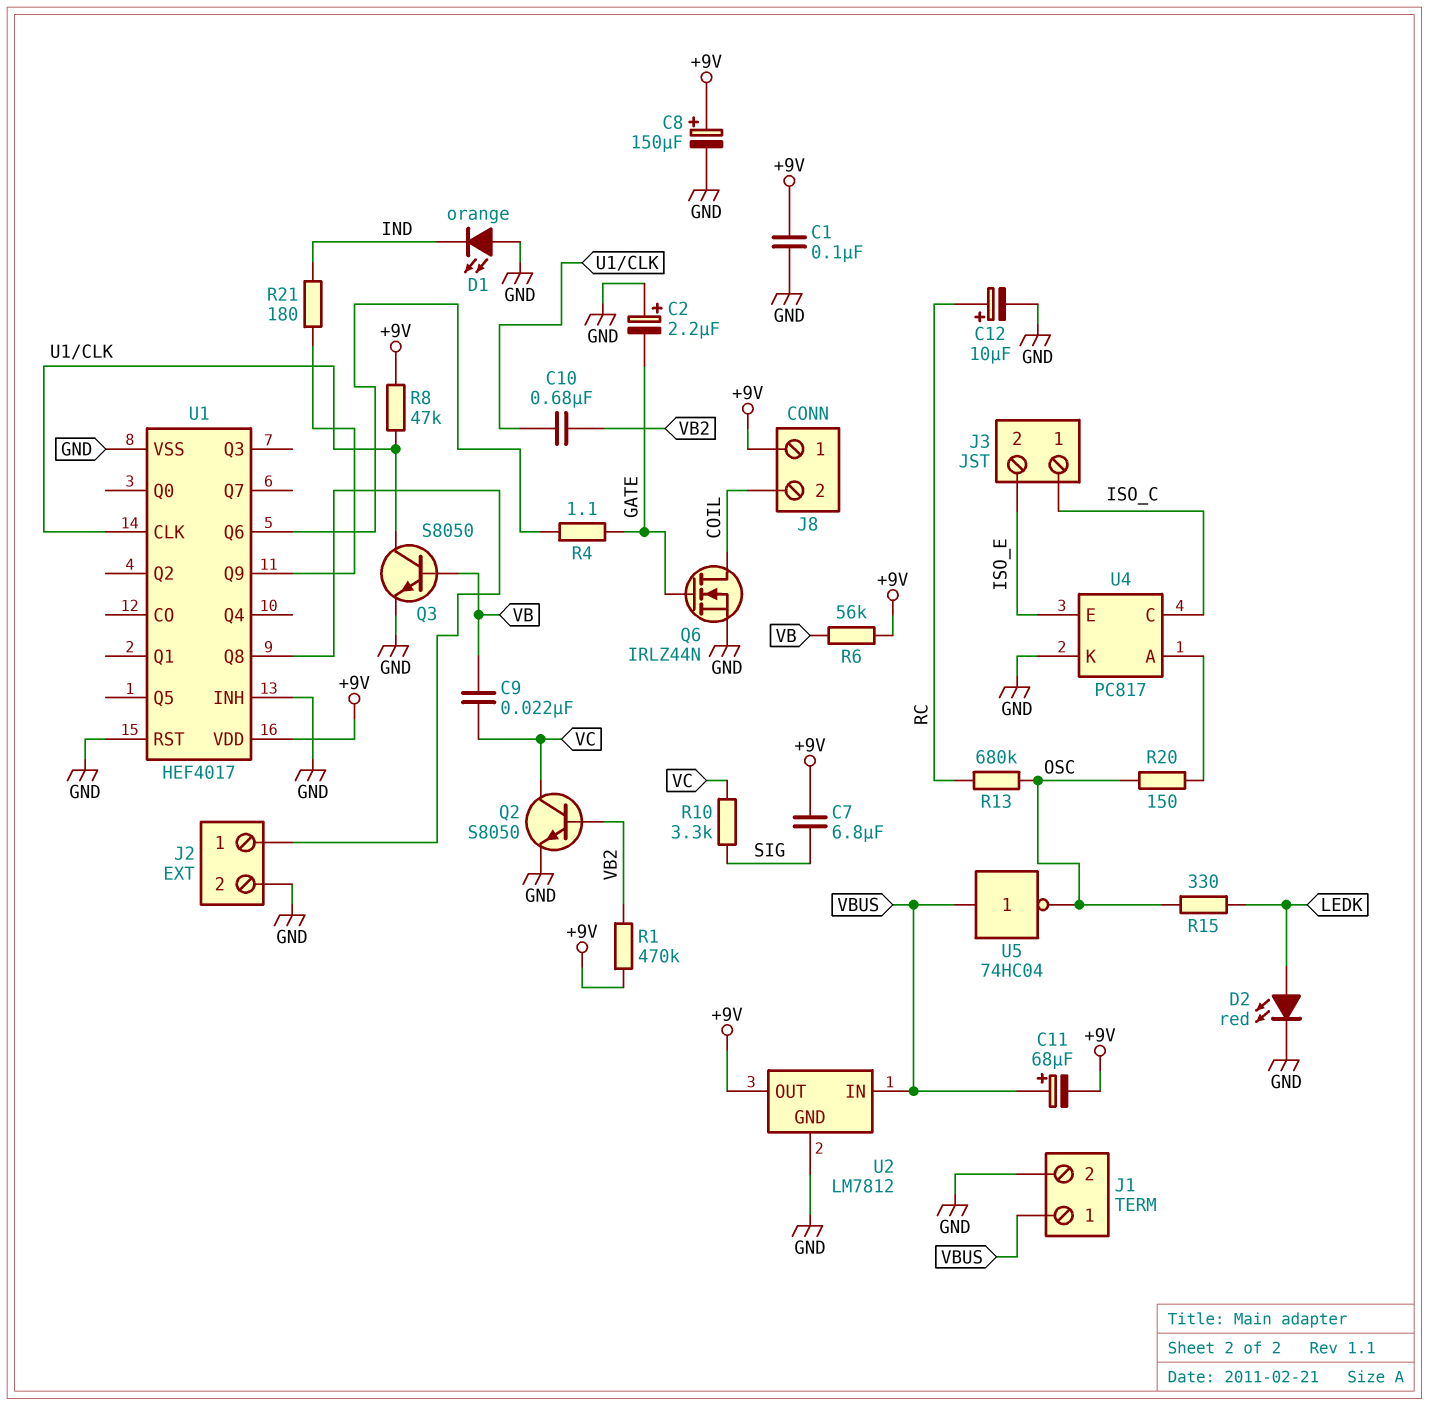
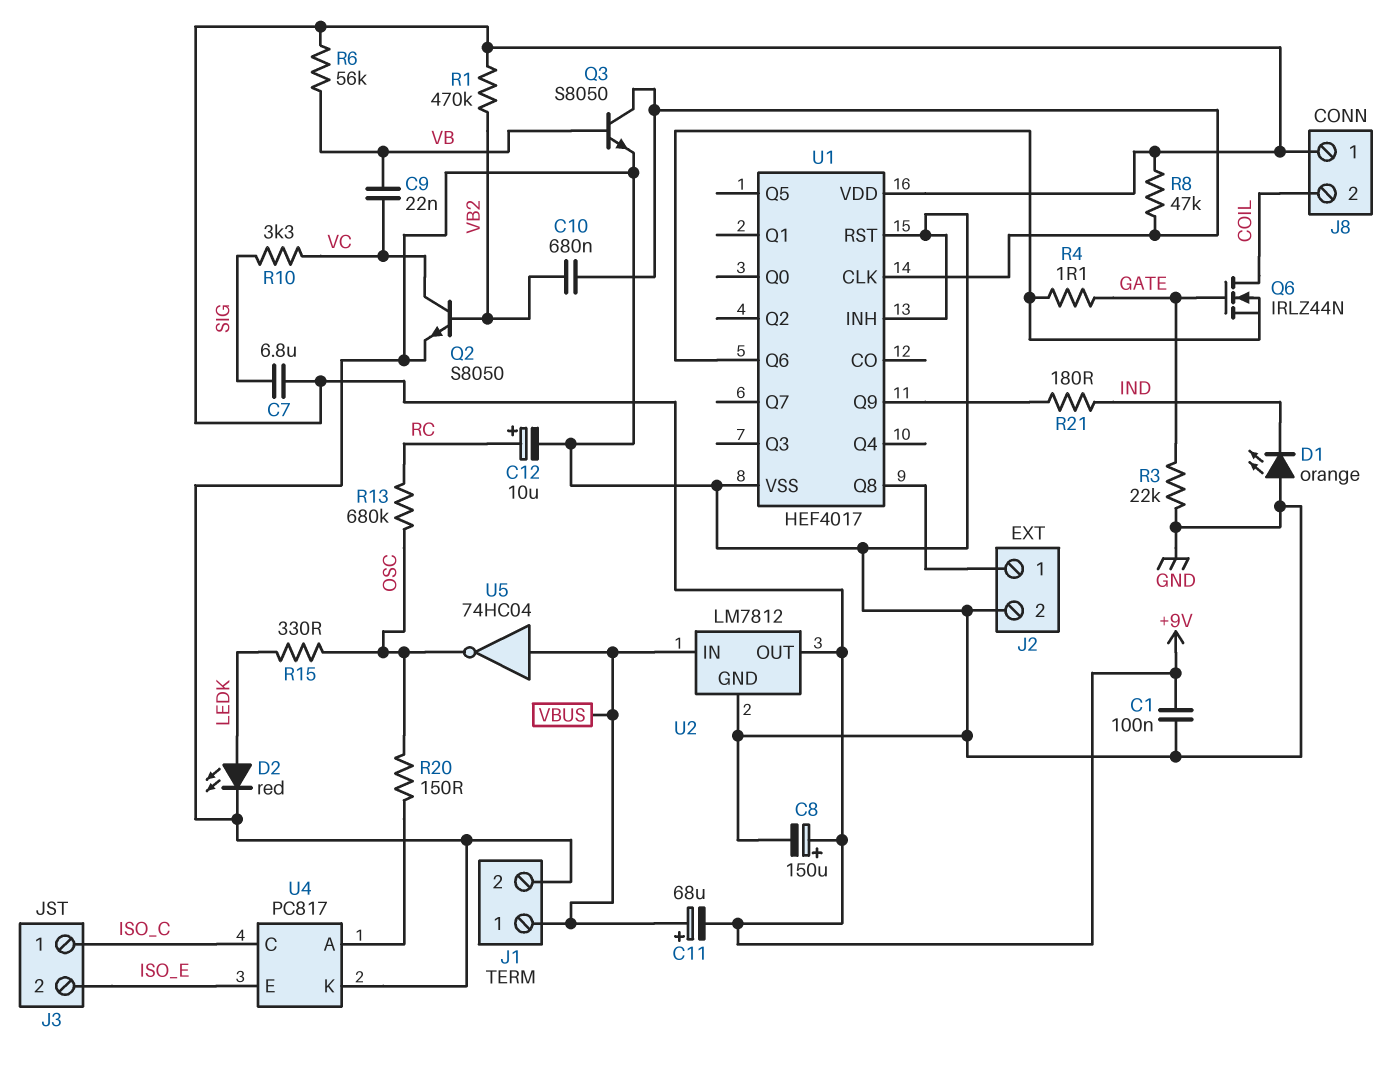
C2: 2.2uF (plus GND, minus GATE) -> none
Q6: NMOS IRLZ44N (G GATE, D COIL, S GND) -> NMOS IRLZ44N (G GATE, D COIL, S U1/Q6)
R3: none -> 22k (GATE, GND)

